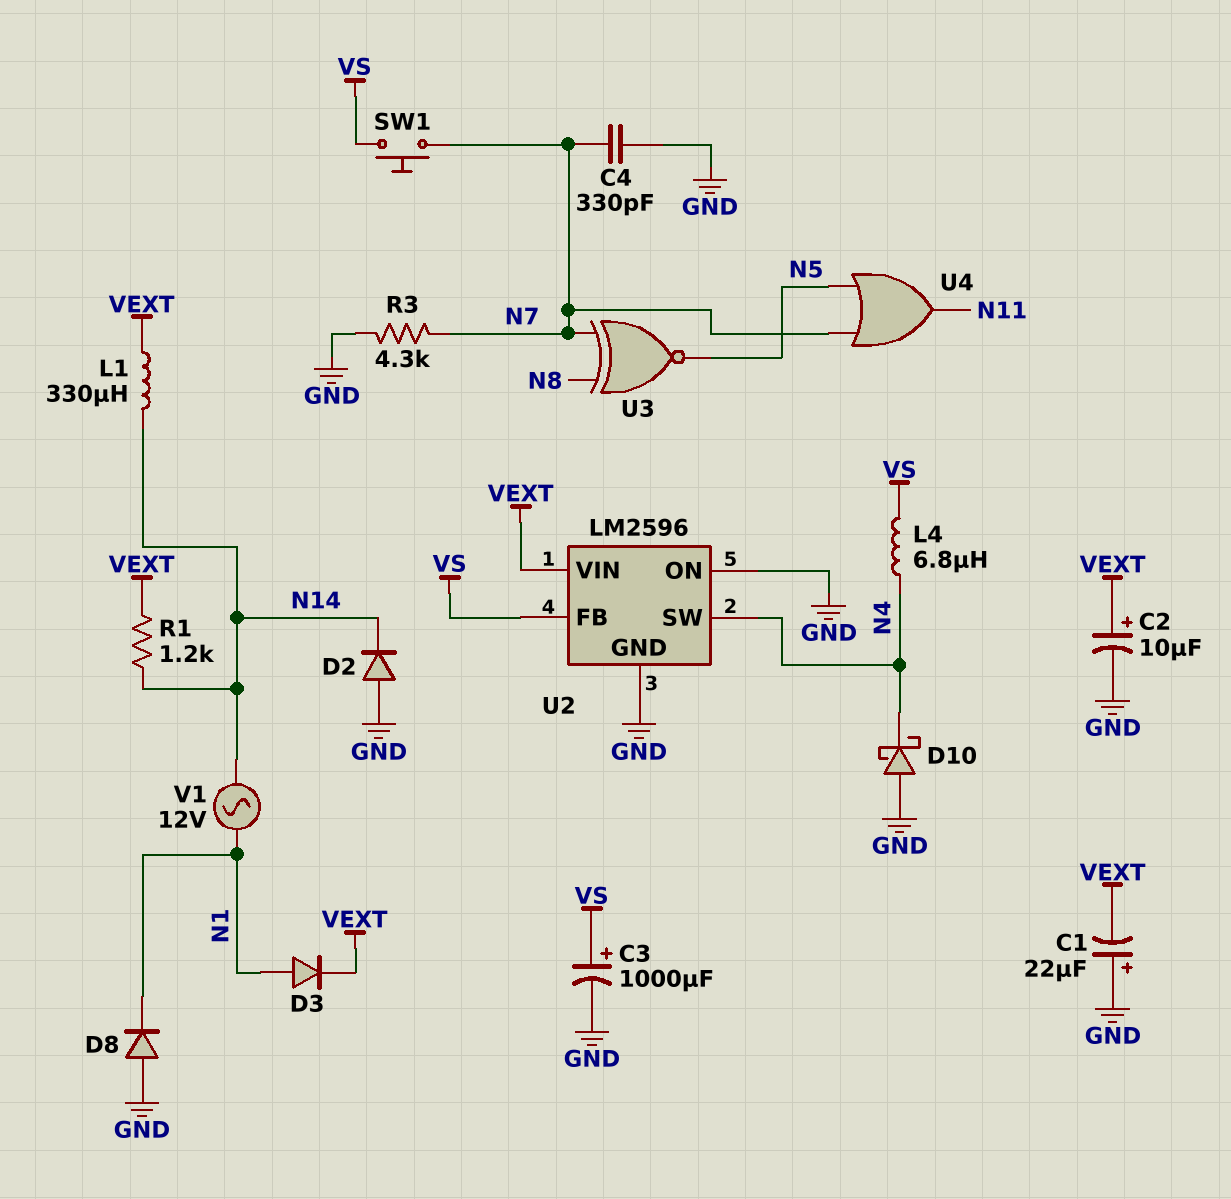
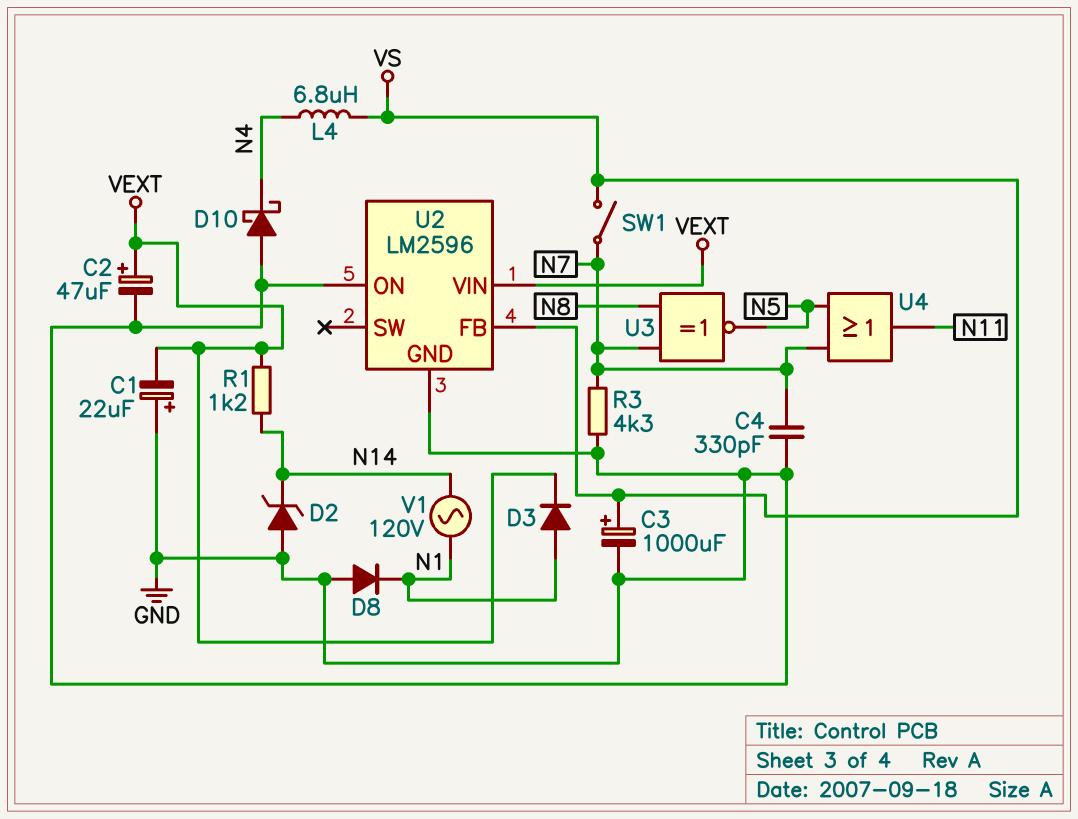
C2: 10uF (plus VEXT, minus GND) -> 47uF (plus VEXT, minus GND)
D2: diode (A GND, K N14) -> zener (A GND, K N14)
L1: 330uH (N14, VEXT) -> none
SW1: button (N7, VS) -> switch (N7, VS)
U2 pin SW: N4 -> none
V1: AC 12V (N1, N14) -> AC 120V (N1, N14)

